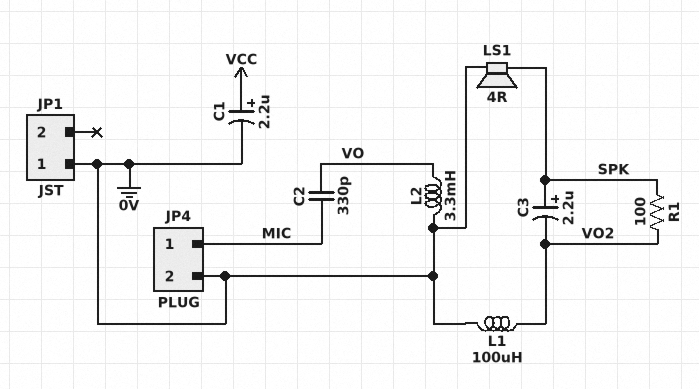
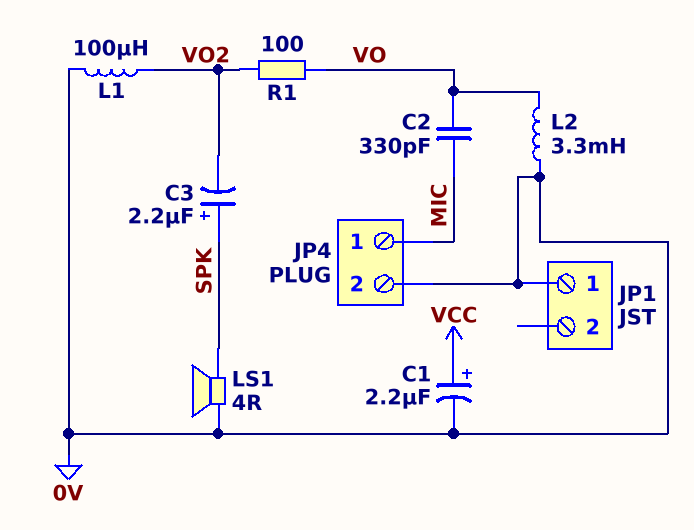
R1: 100 (SPK, VO2) -> 100 (VO, VO2)

